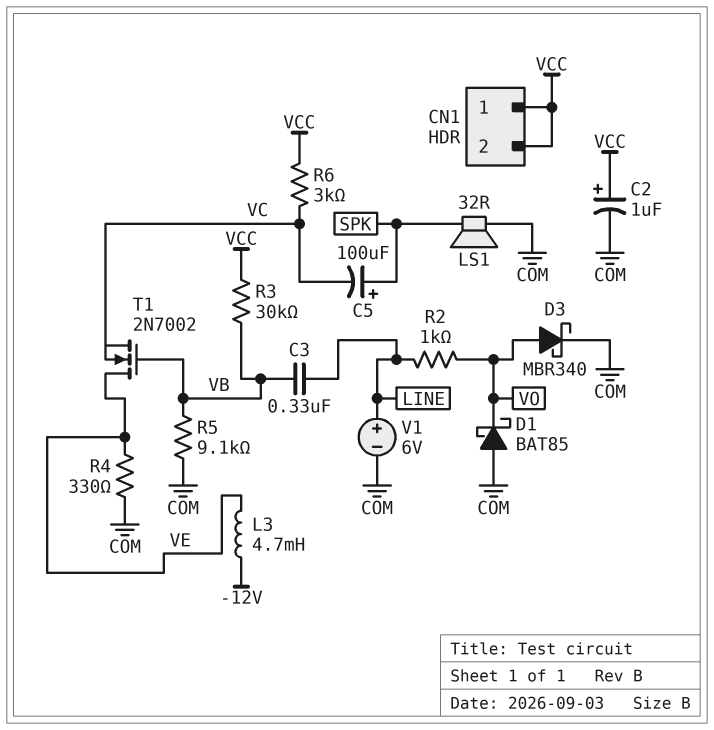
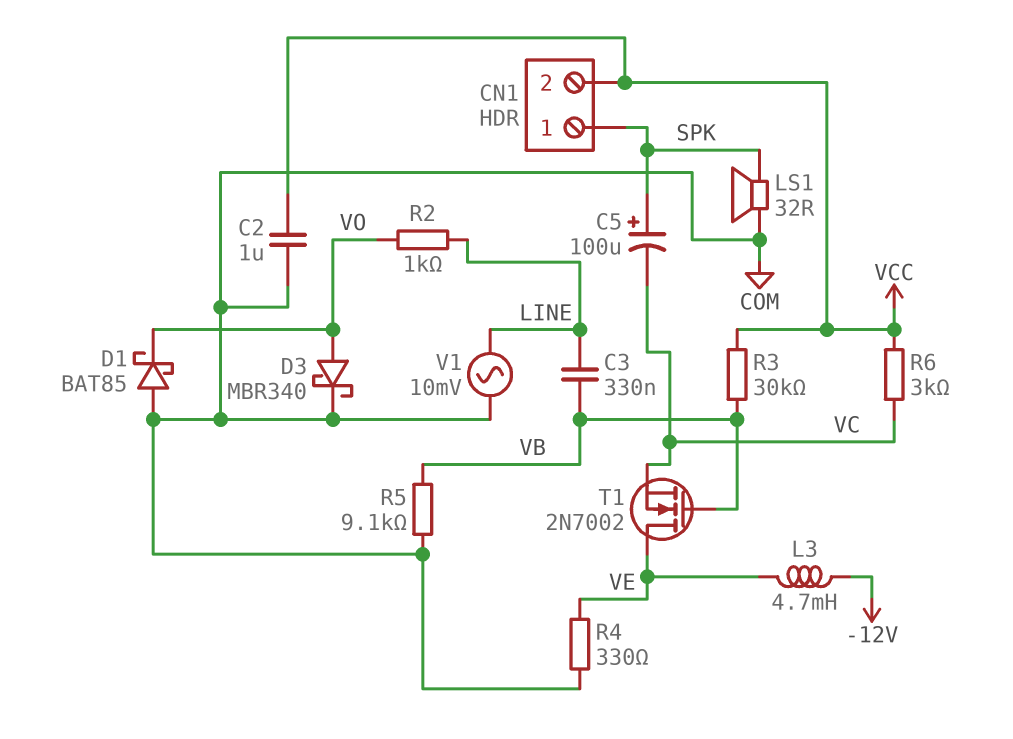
C2: 1uF (plus VCC, minus COM) -> 1uF (COM, VCC)
CN1 pin 1: VCC -> SPK
V1: 6V (plus LINE, minus COM) -> AC 10mV (COM, LINE)

